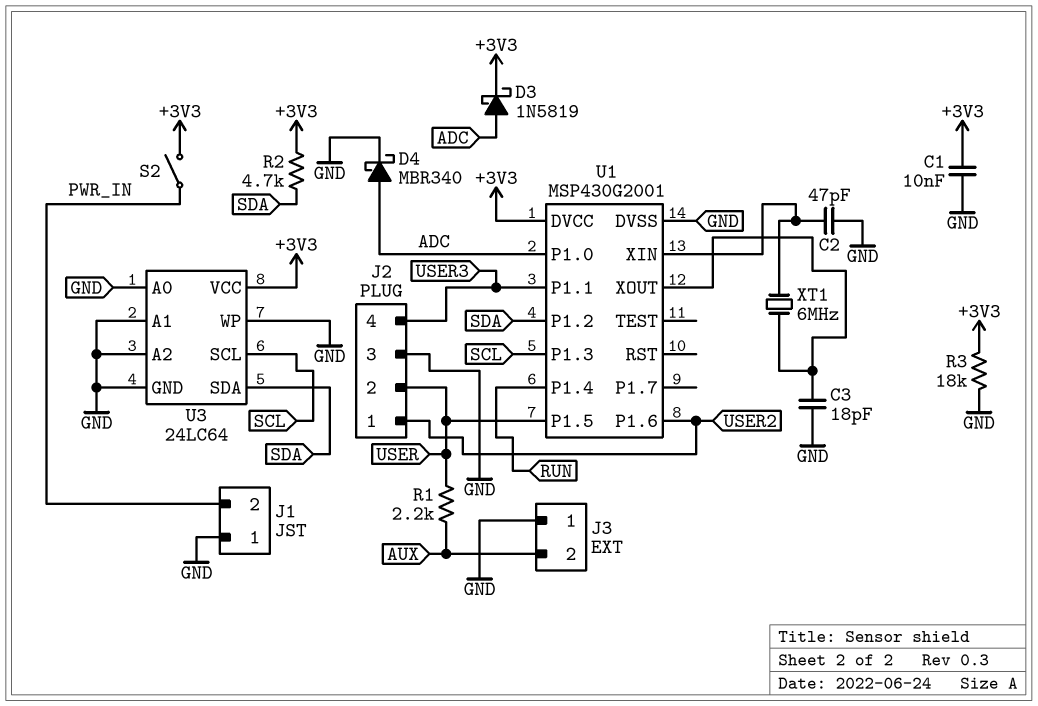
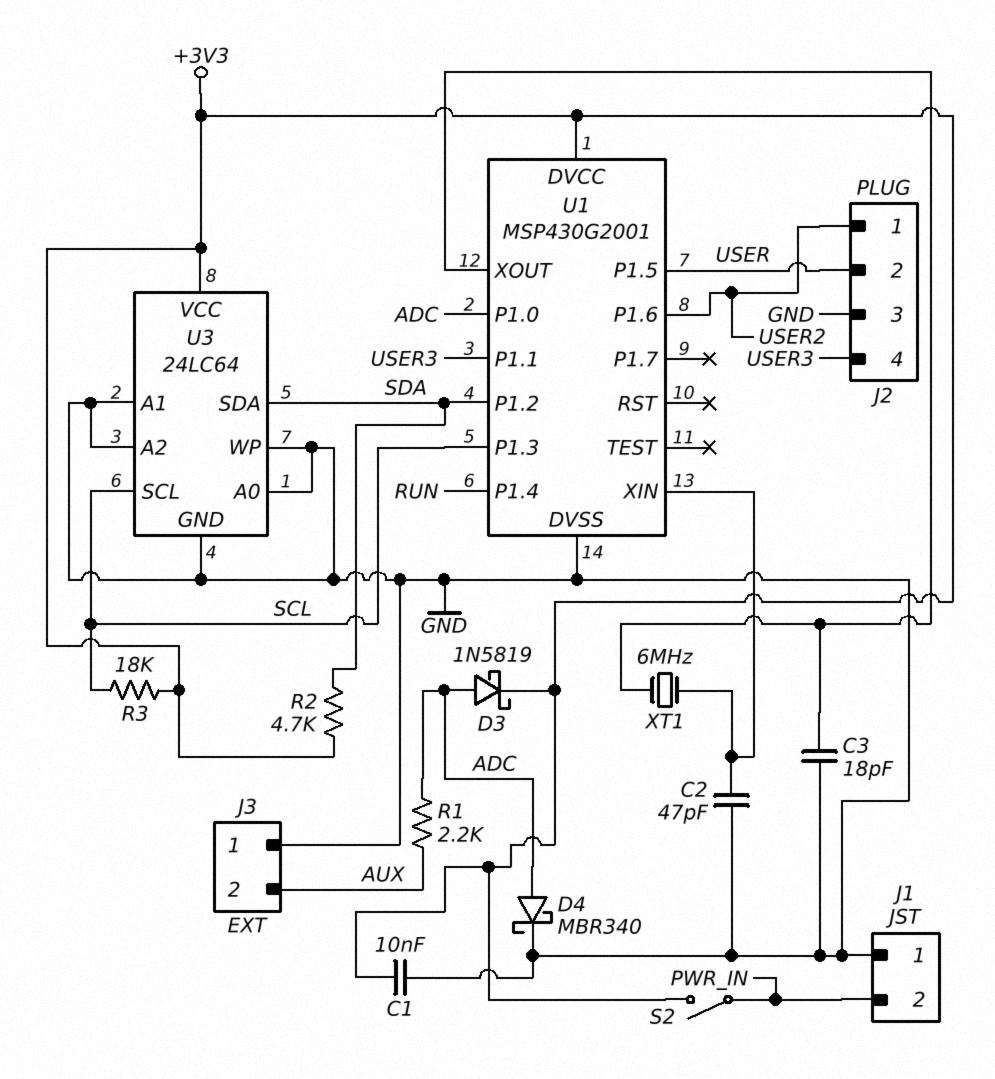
R1: 2.2k (AUX, USER) -> 2.2k (ADC, AUX)
R3: 18k (+3V3, GND) -> 18k (+3V3, SCL)

